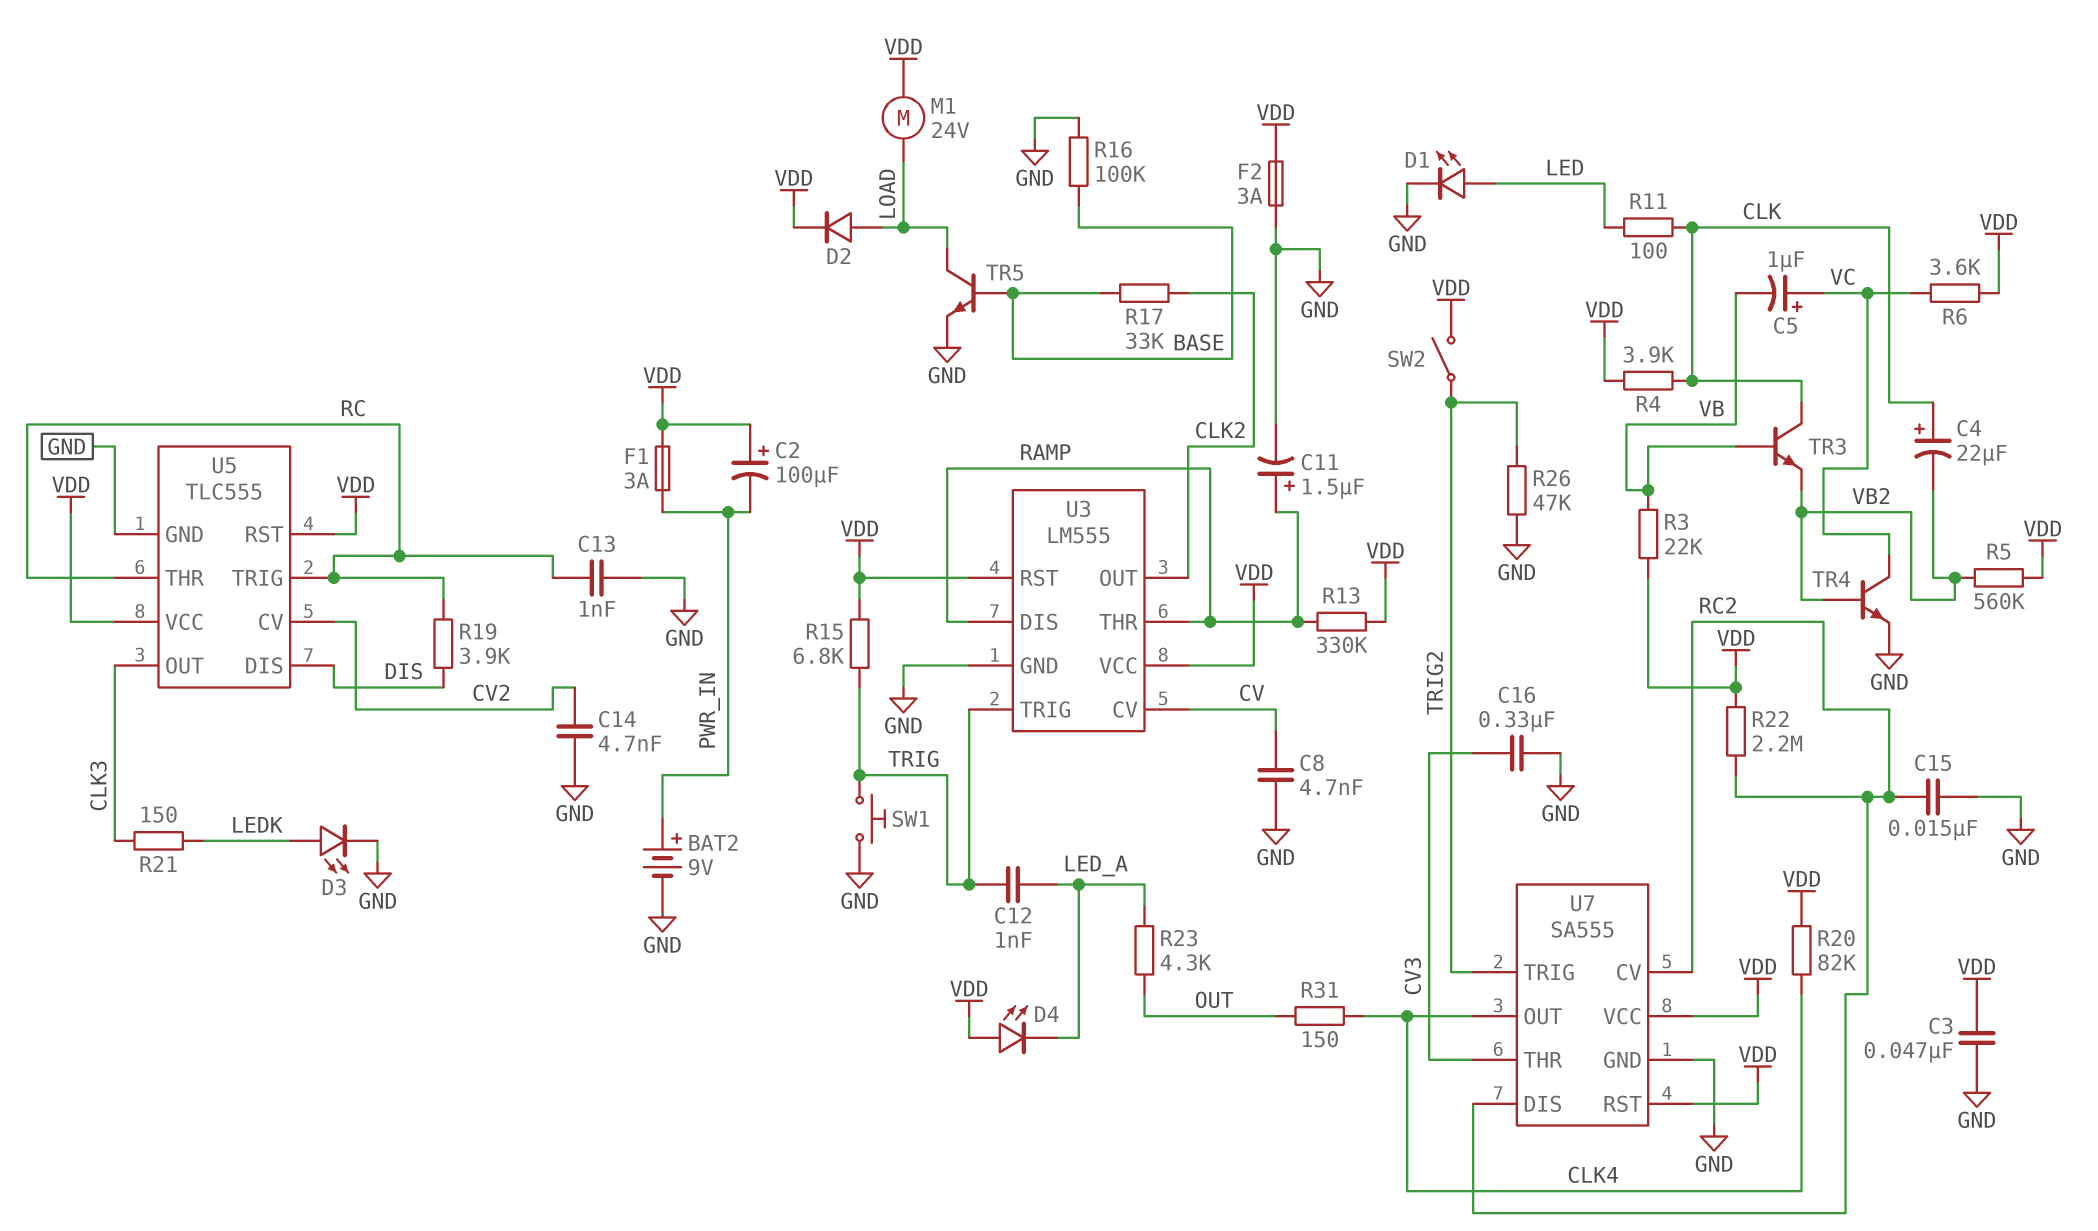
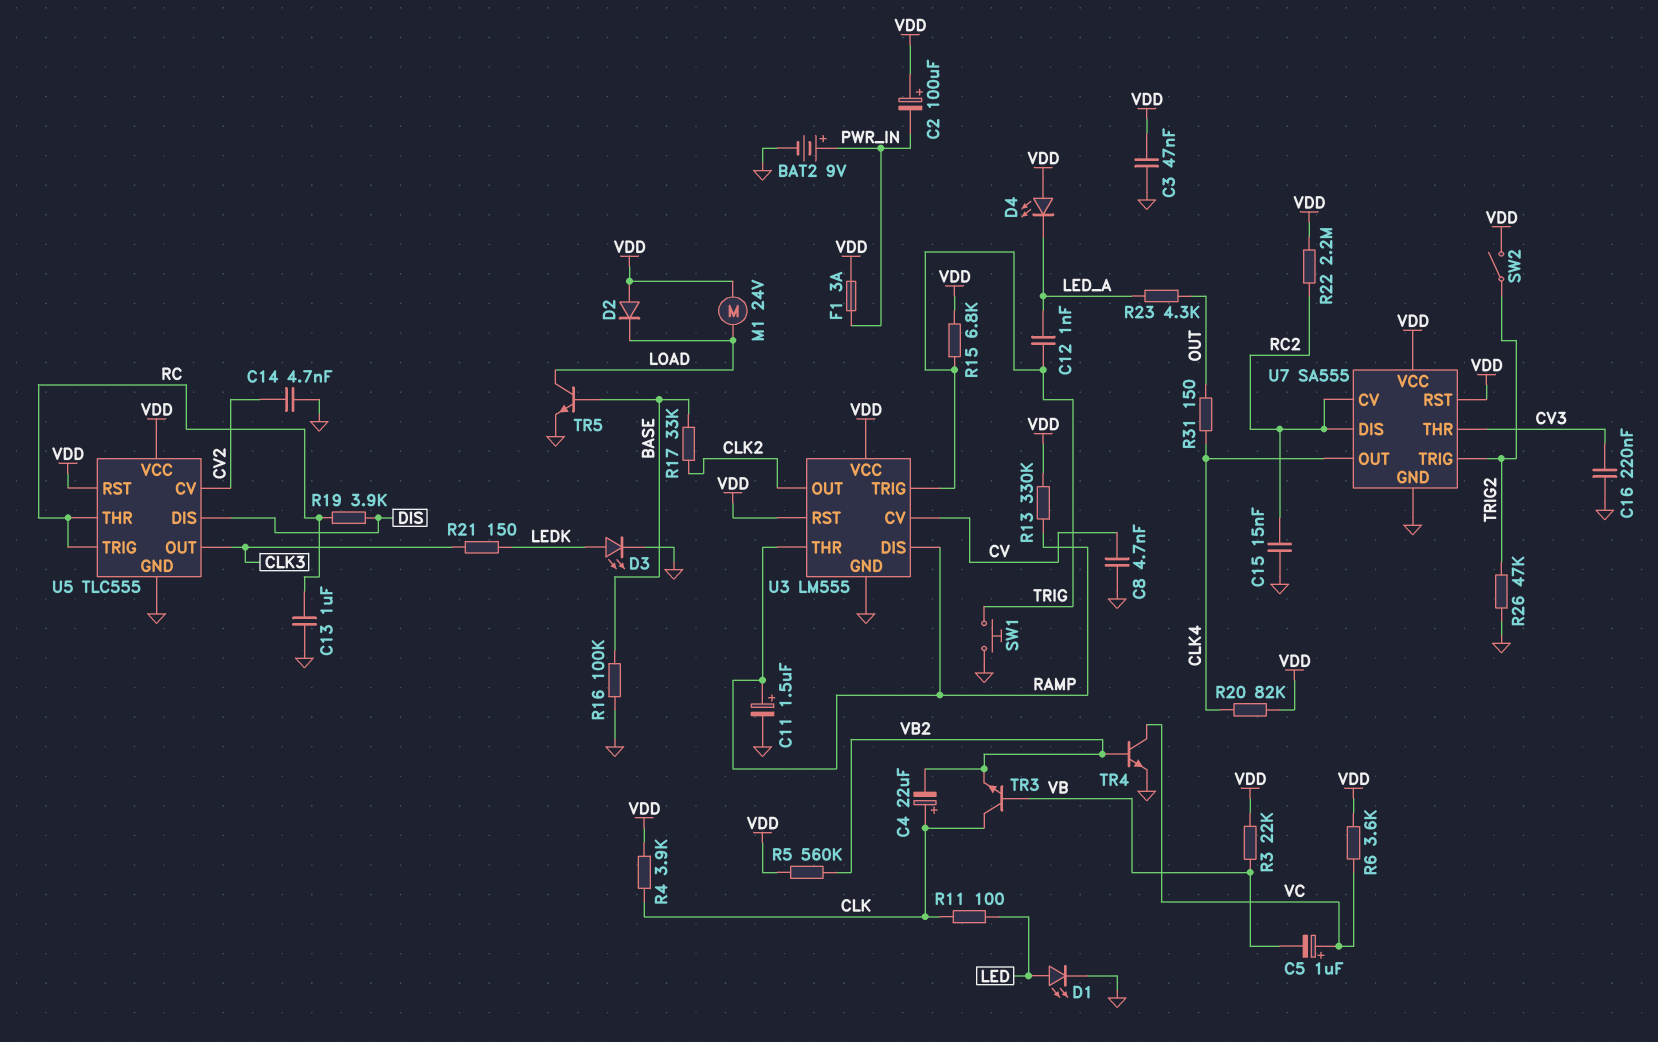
C13: 1nF (GND, RC) -> 1uF (GND, RC)
C16: 330nF (CV3, GND) -> 220nF (CV3, GND)
D2: diode (A LOAD, K VDD) -> diode (A VDD, K LOAD)
F2: 3A (GND, VDD) -> none

